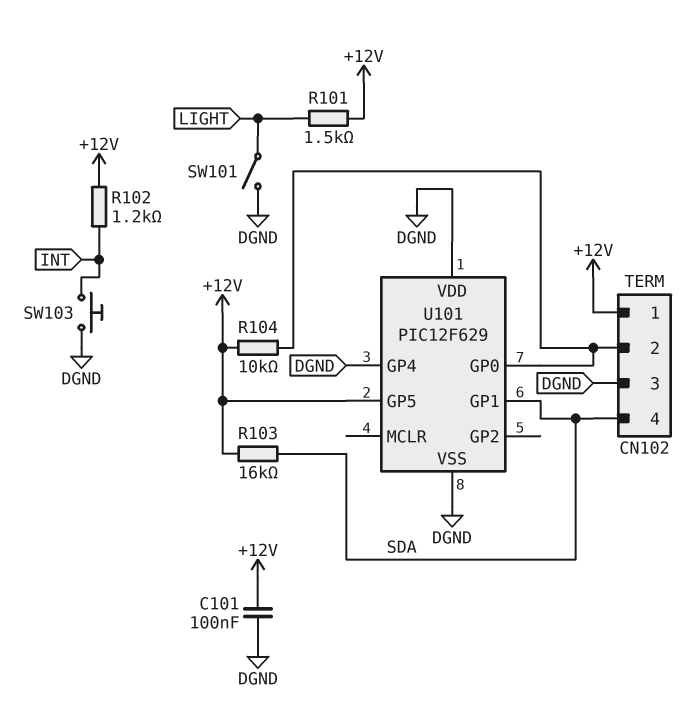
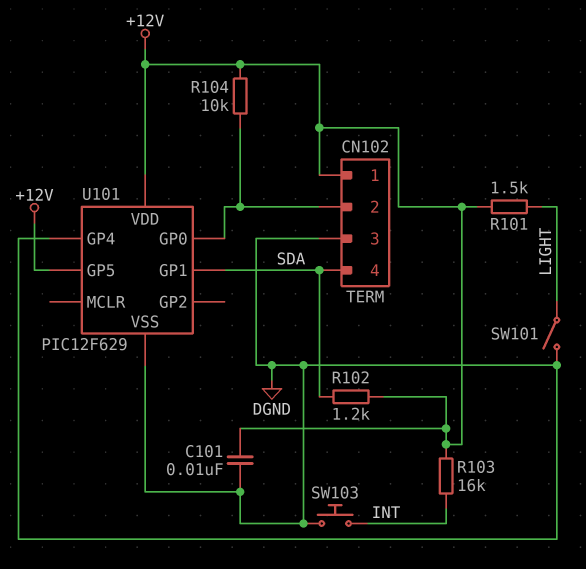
C101: 100nF (+12V, DGND) -> 10nF (+12V, DGND)
R102: 1.2k (+12V, INT) -> 1.2k (+12V, SDA)
R103: 16k (+12V, SDA) -> 16k (+12V, INT)
U101 pin VDD: DGND -> +12V

